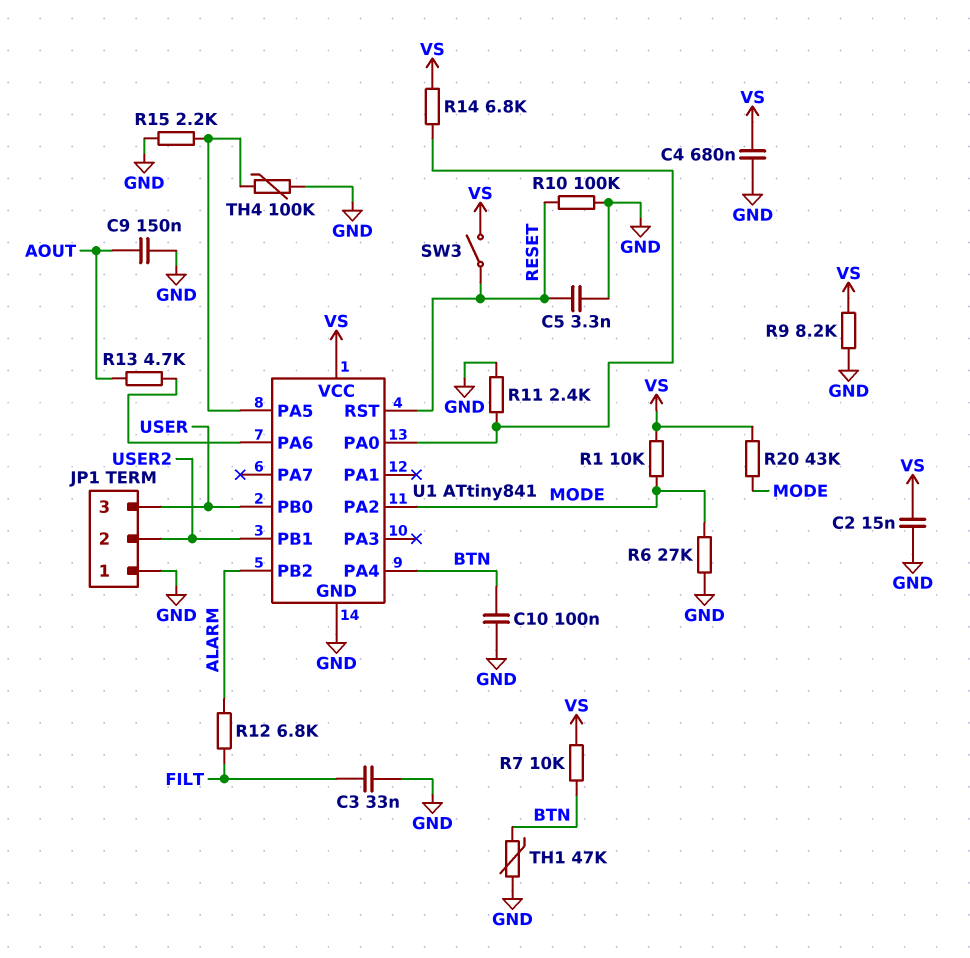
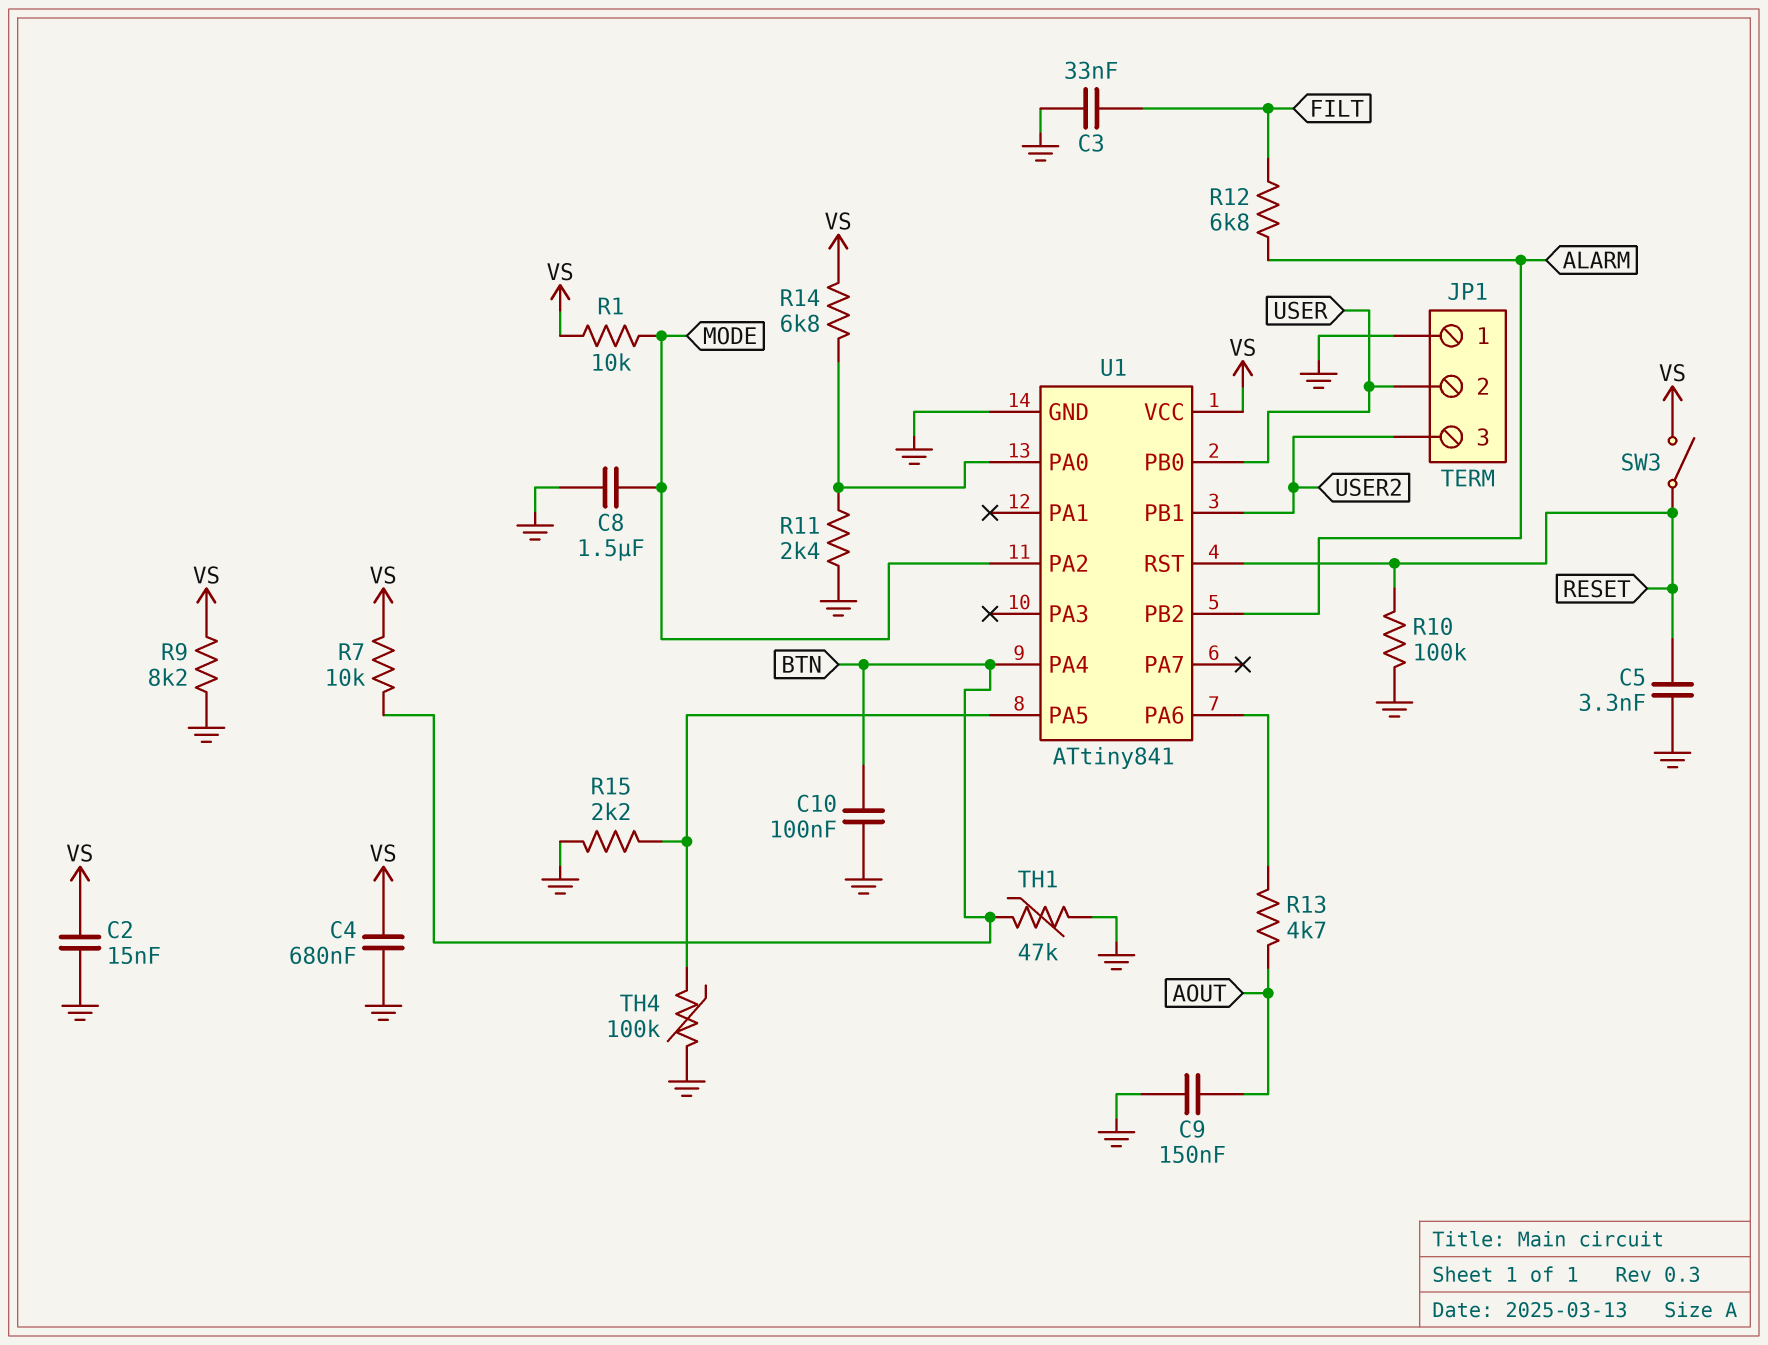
C8: none -> 1.5uF (GND, MODE)
JP1 pin 2: USER2 -> USER
JP1 pin 3: USER -> USER2
R6: 27k (GND, MODE) -> none
R20: 43k (MODE, VS) -> none

